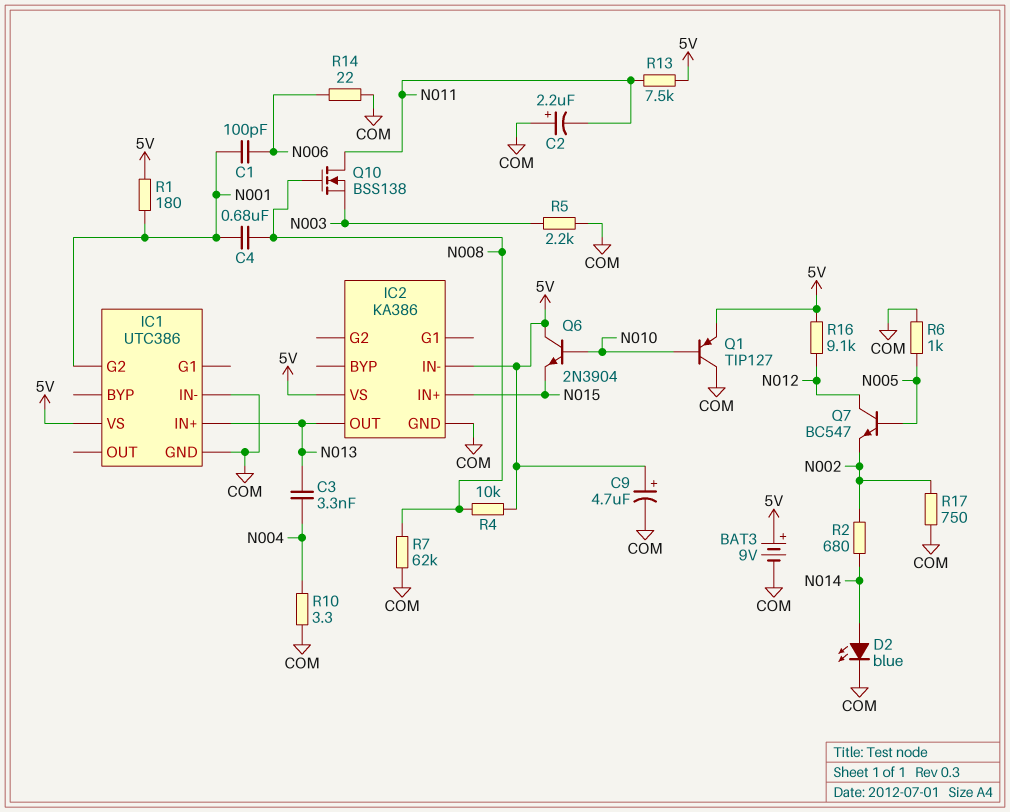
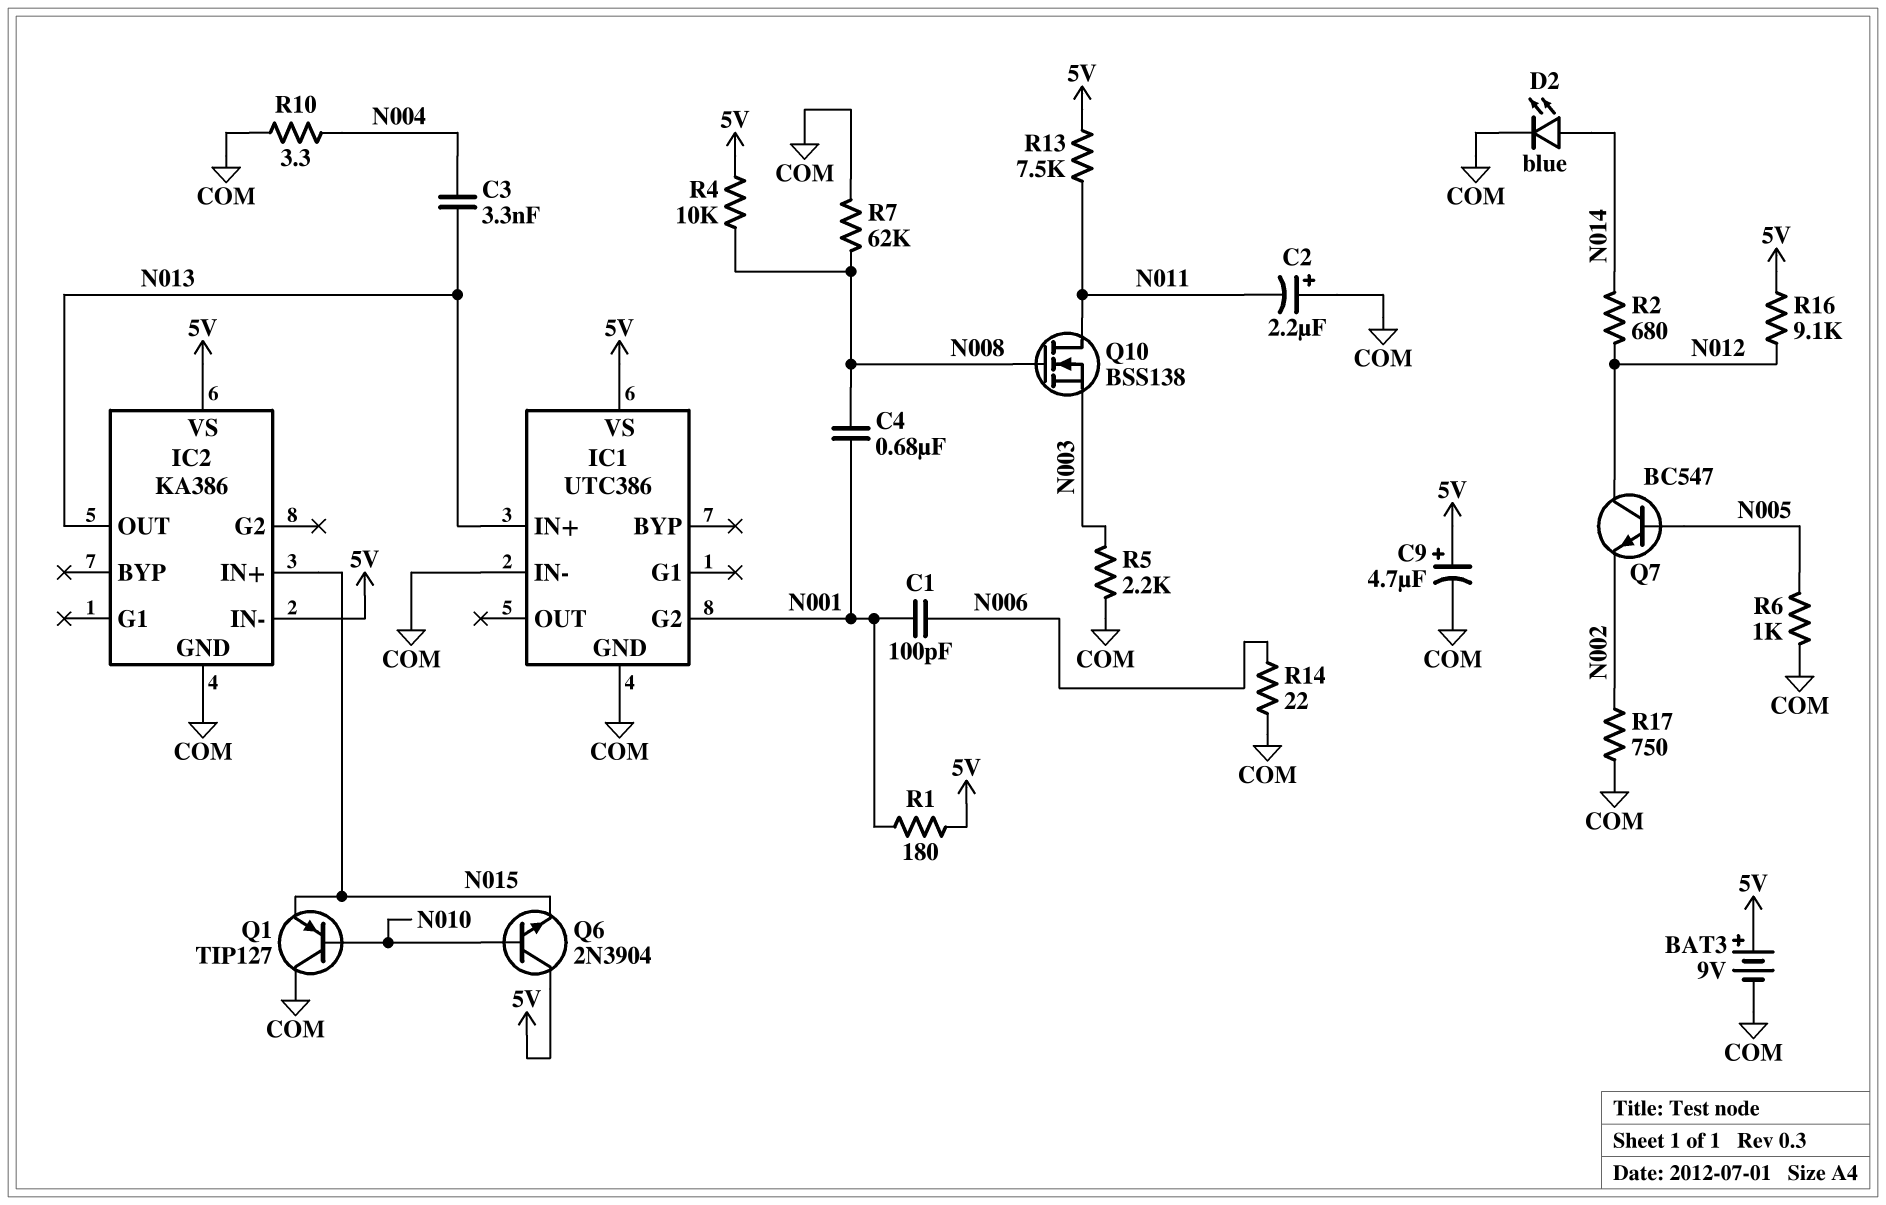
Q1: PNP TIP127 (B N010, C COM, E 5V) -> PNP TIP127 (B N010, C COM, E N015)
R2: 680 (N002, N014) -> 680 (N012, N014)

